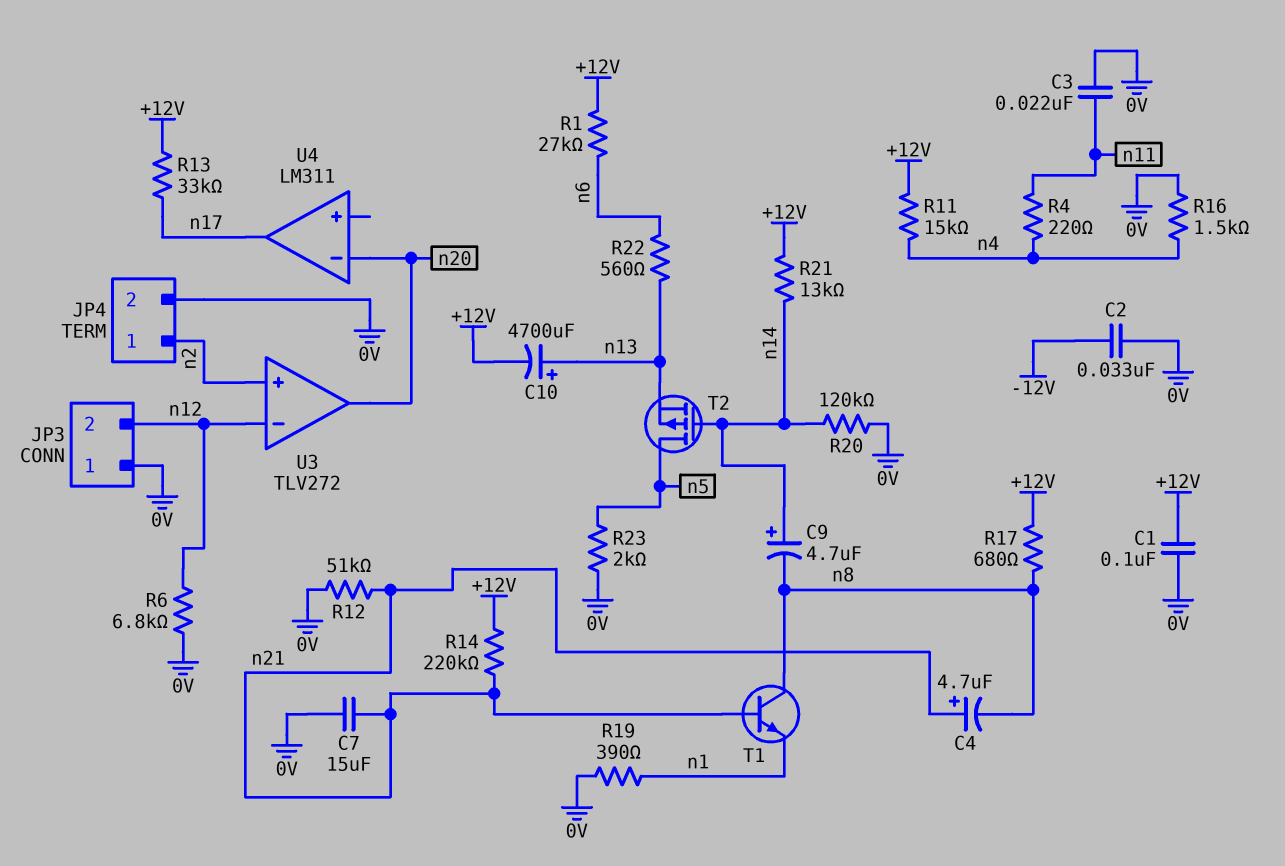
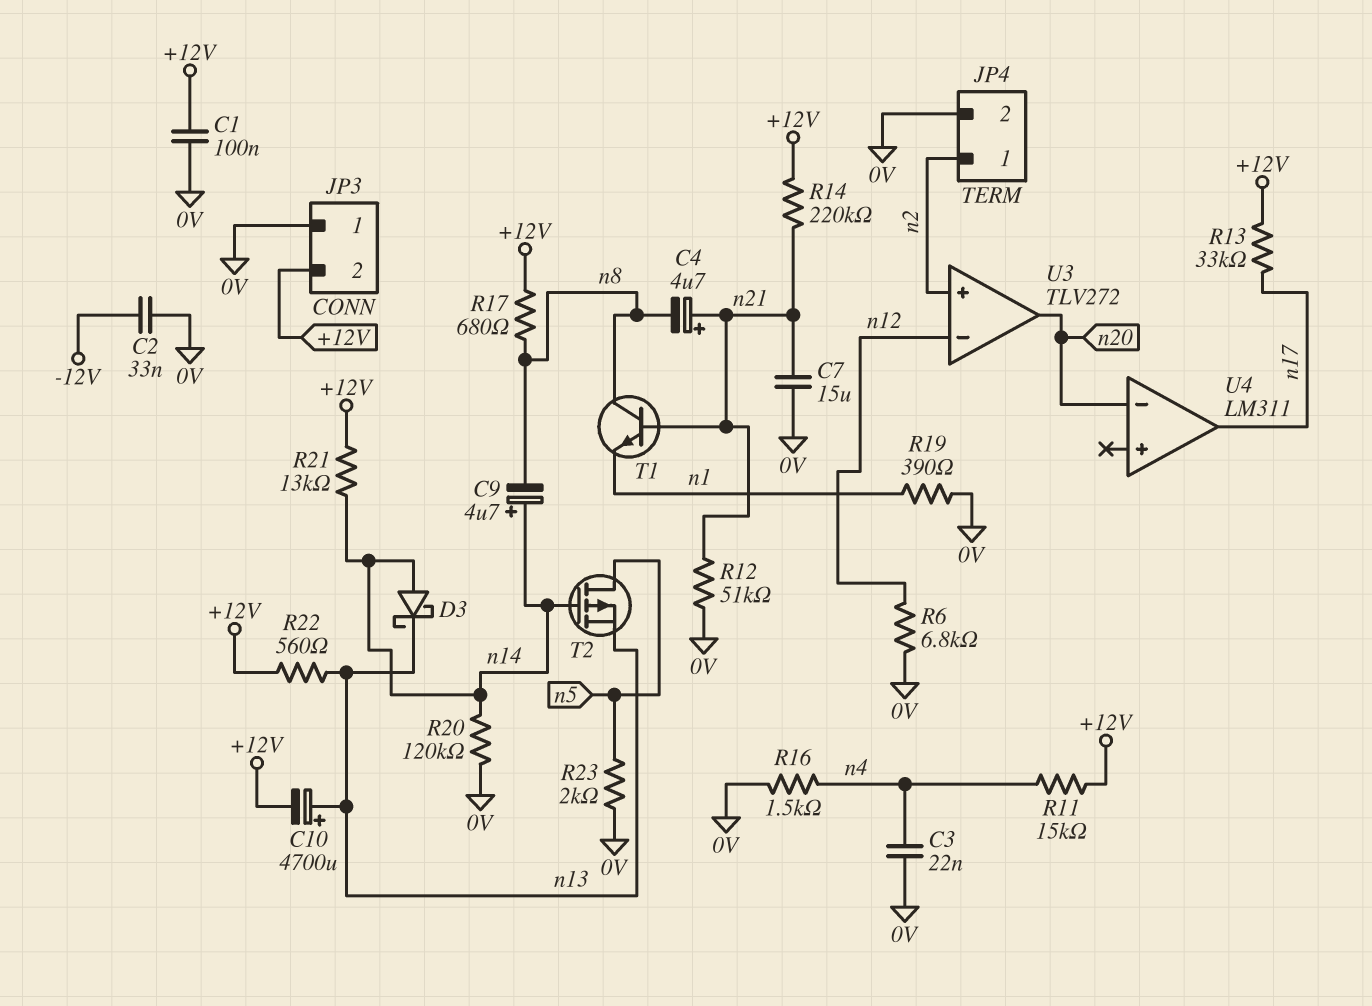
C3: 22nF (0V, n11) -> 22nF (0V, n4)
D3: none -> schottky (A n14, K n13)
JP3 pin 2: n12 -> +12V
R1: 27k (+12V, n6) -> none
R4: 220 (n4, n11) -> none
R22: 560 (n6, n13) -> 560 (+12V, n13)

